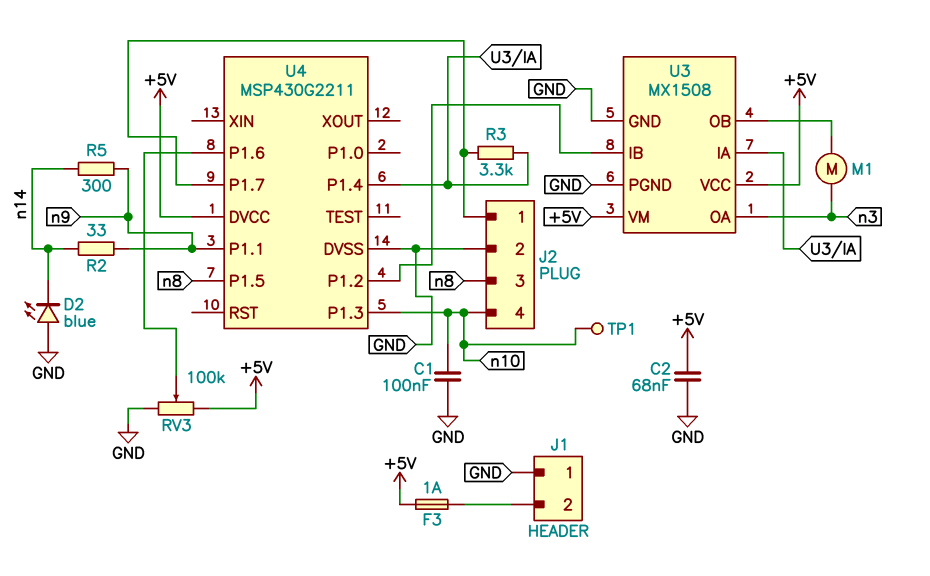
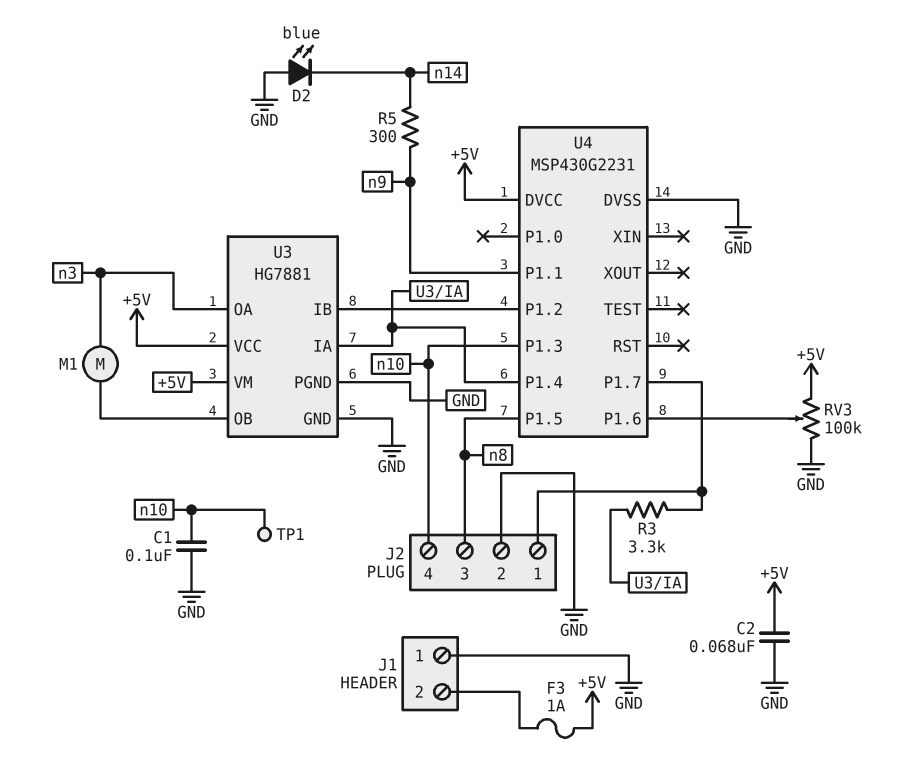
R2: 33 (n9, n14) -> none
U3: MX1508 -> HG7881
U4: MSP430G2211 -> MSP430G2231

